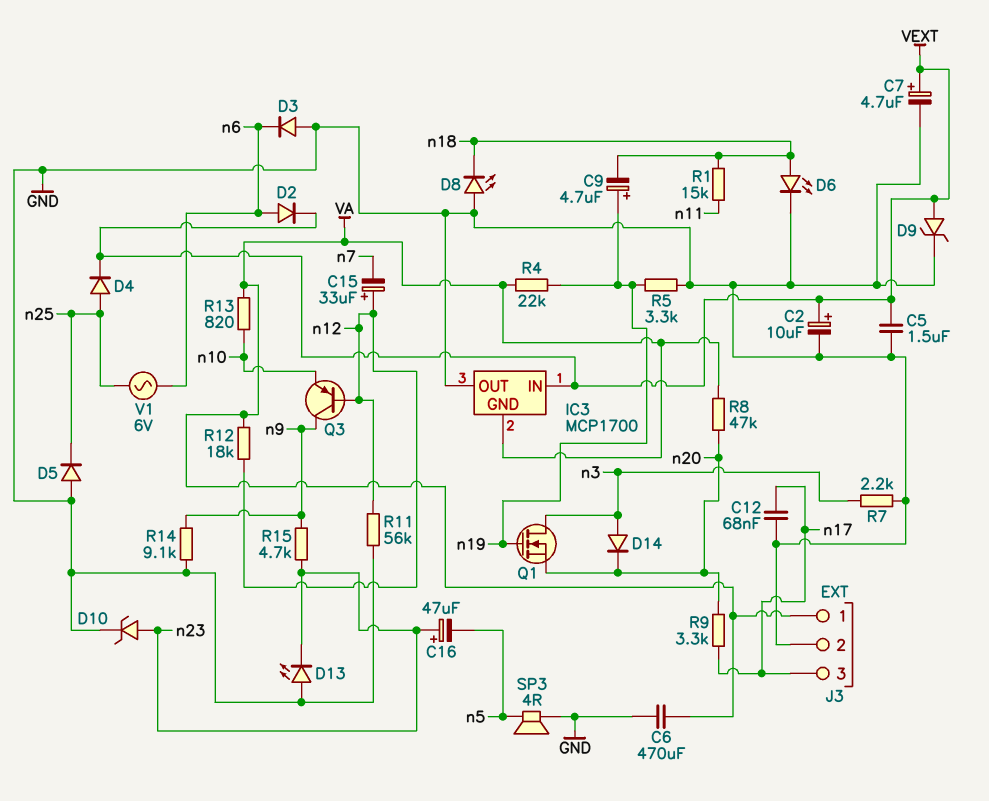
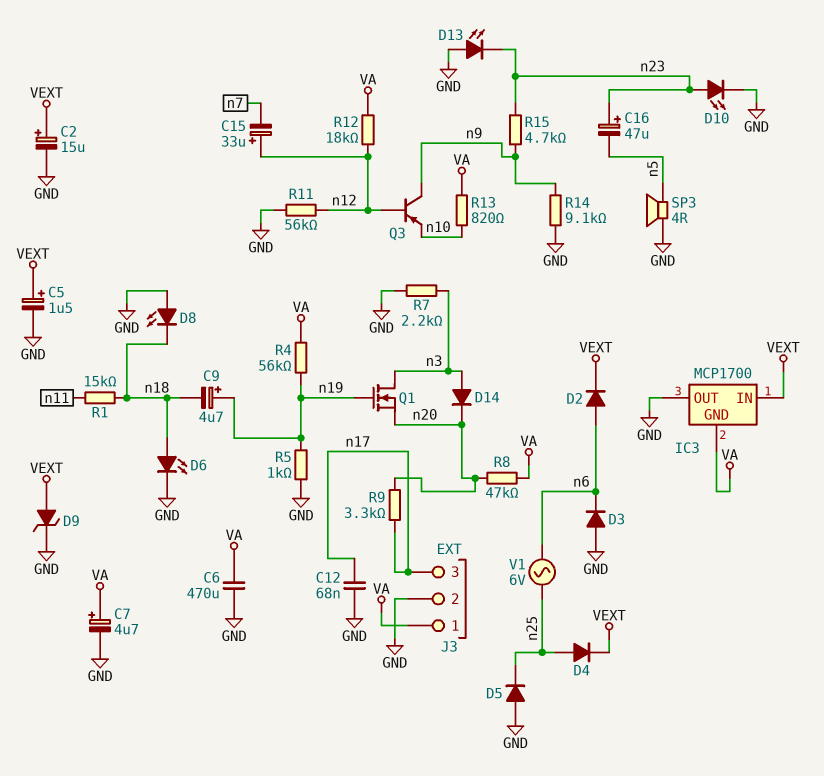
C2: 10uF (plus VEXT, minus GND) -> 15uF (plus VEXT, minus GND)
C5: 1.5uF (GND, VEXT) -> 1.5uF (plus VEXT, minus GND)
C7: 4.7uF (plus VEXT, minus GND) -> 4.7uF (plus VA, minus GND)
D10: zener (A n23, K GND) -> LED (A n23, K GND)
R4: 22k (VA, n19) -> 56k (VA, n19)
R5: 3.3k (GND, n19) -> 1k (GND, n19)

